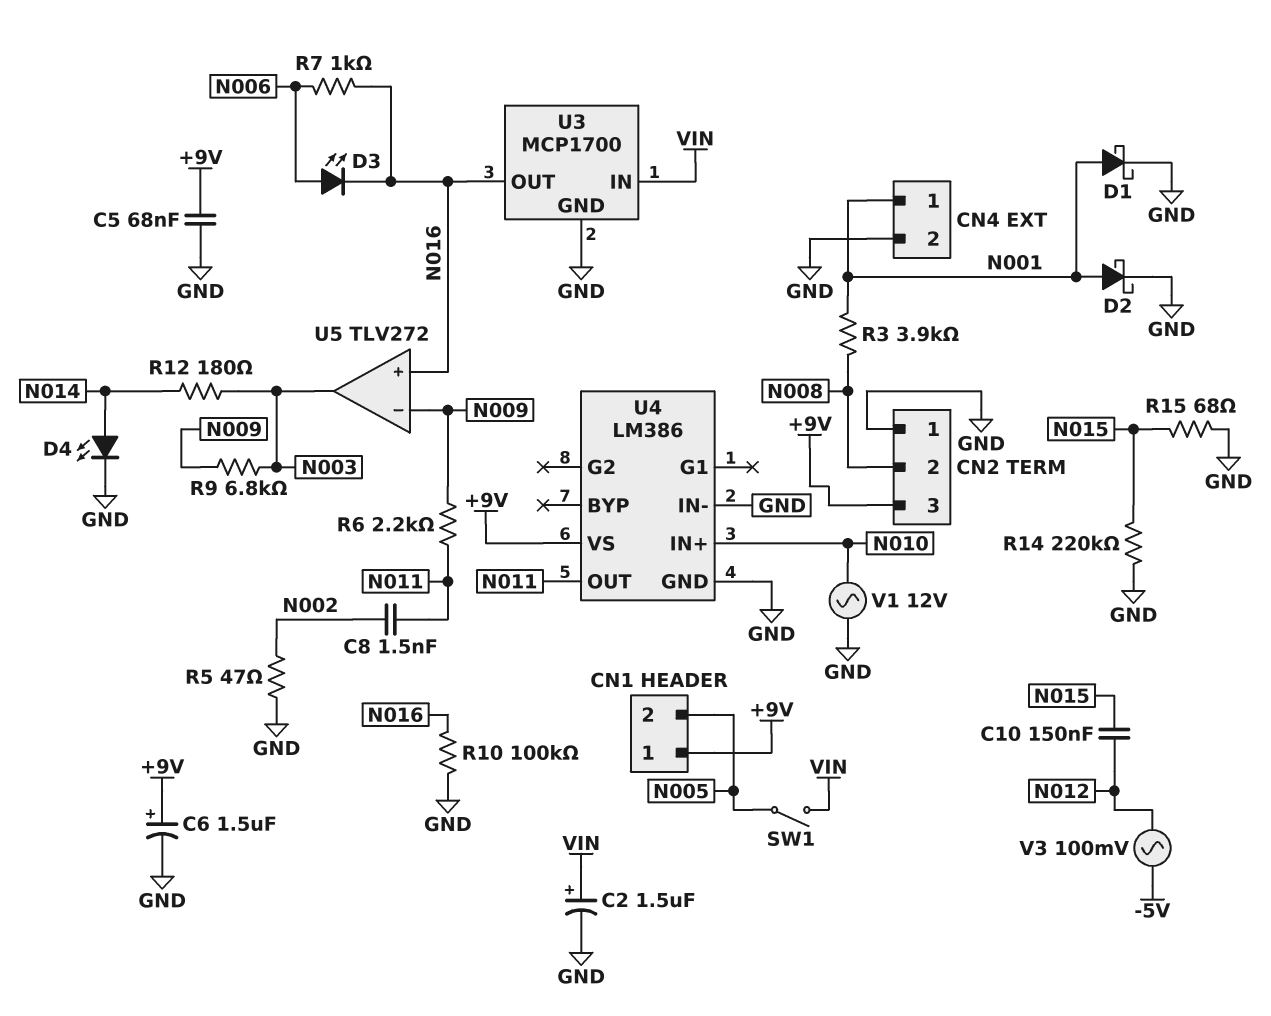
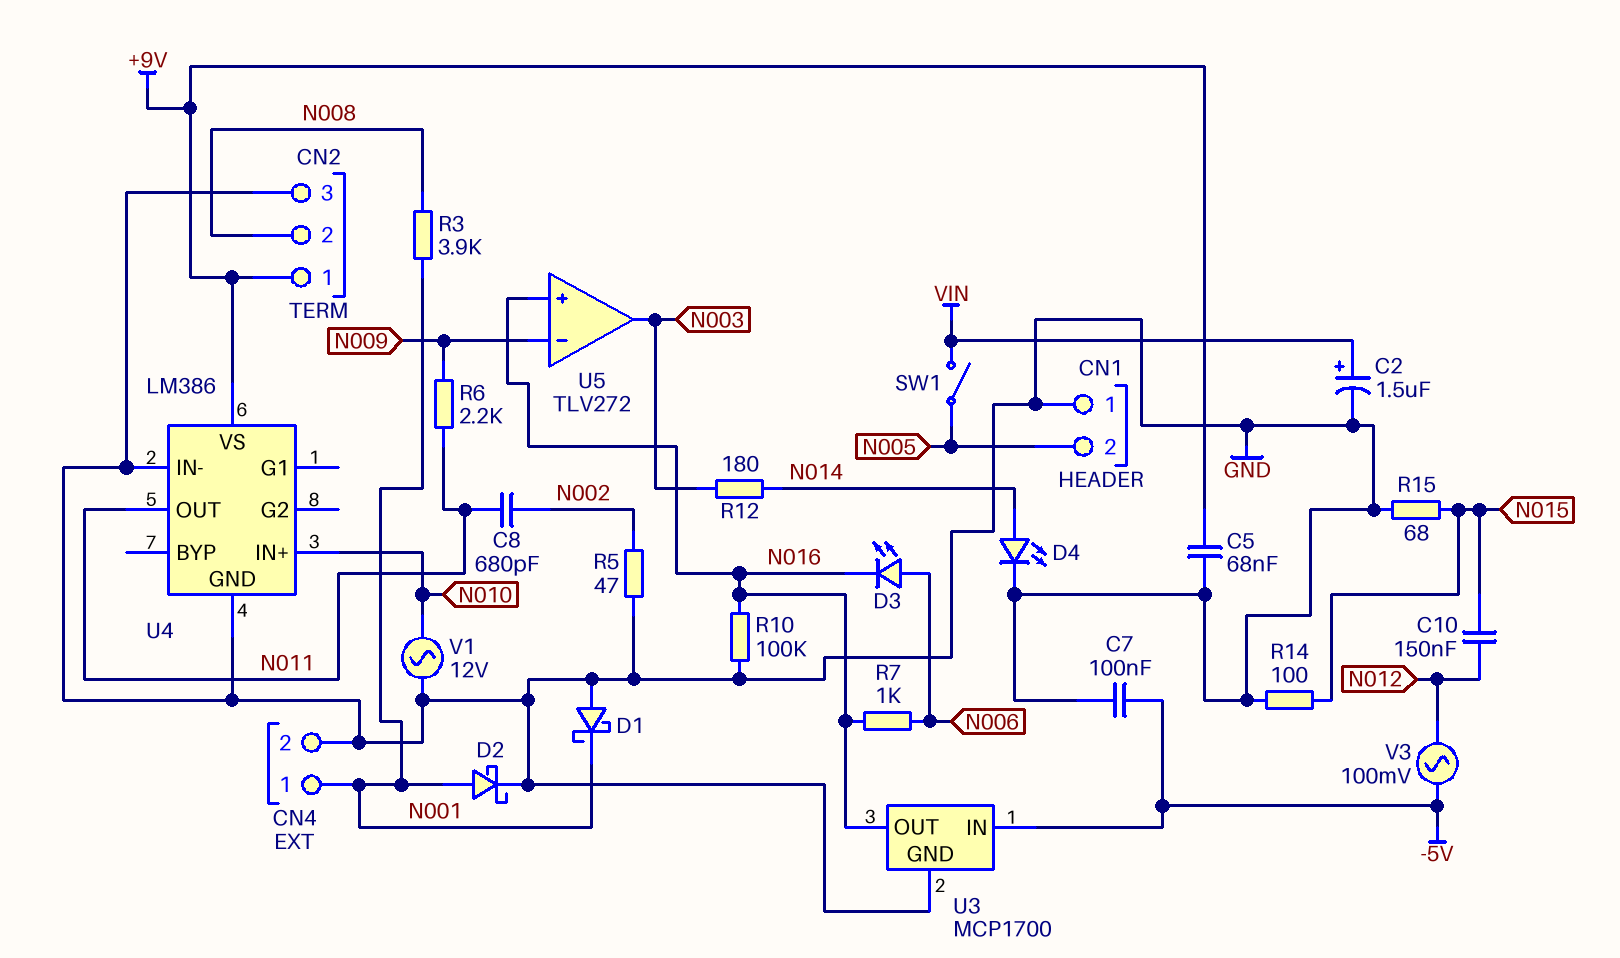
C6: 1.5uF (plus +9V, minus GND) -> none
C7: none -> 100nF (-5V, GND)
C8: 1.5nF (N002, N011) -> 680pF (N002, N011)
CN1 pin 1: +9V -> GND
CN2 pin 1: GND -> +9V
CN2 pin 3: +9V -> GND
D1: schottky (A N001, K GND) -> schottky (A GND, K N001)
R9: 6.8k (N003, N009) -> none
R14: 220k (GND, N015) -> 100 (GND, N015)
U3 pin IN: VIN -> -5V

